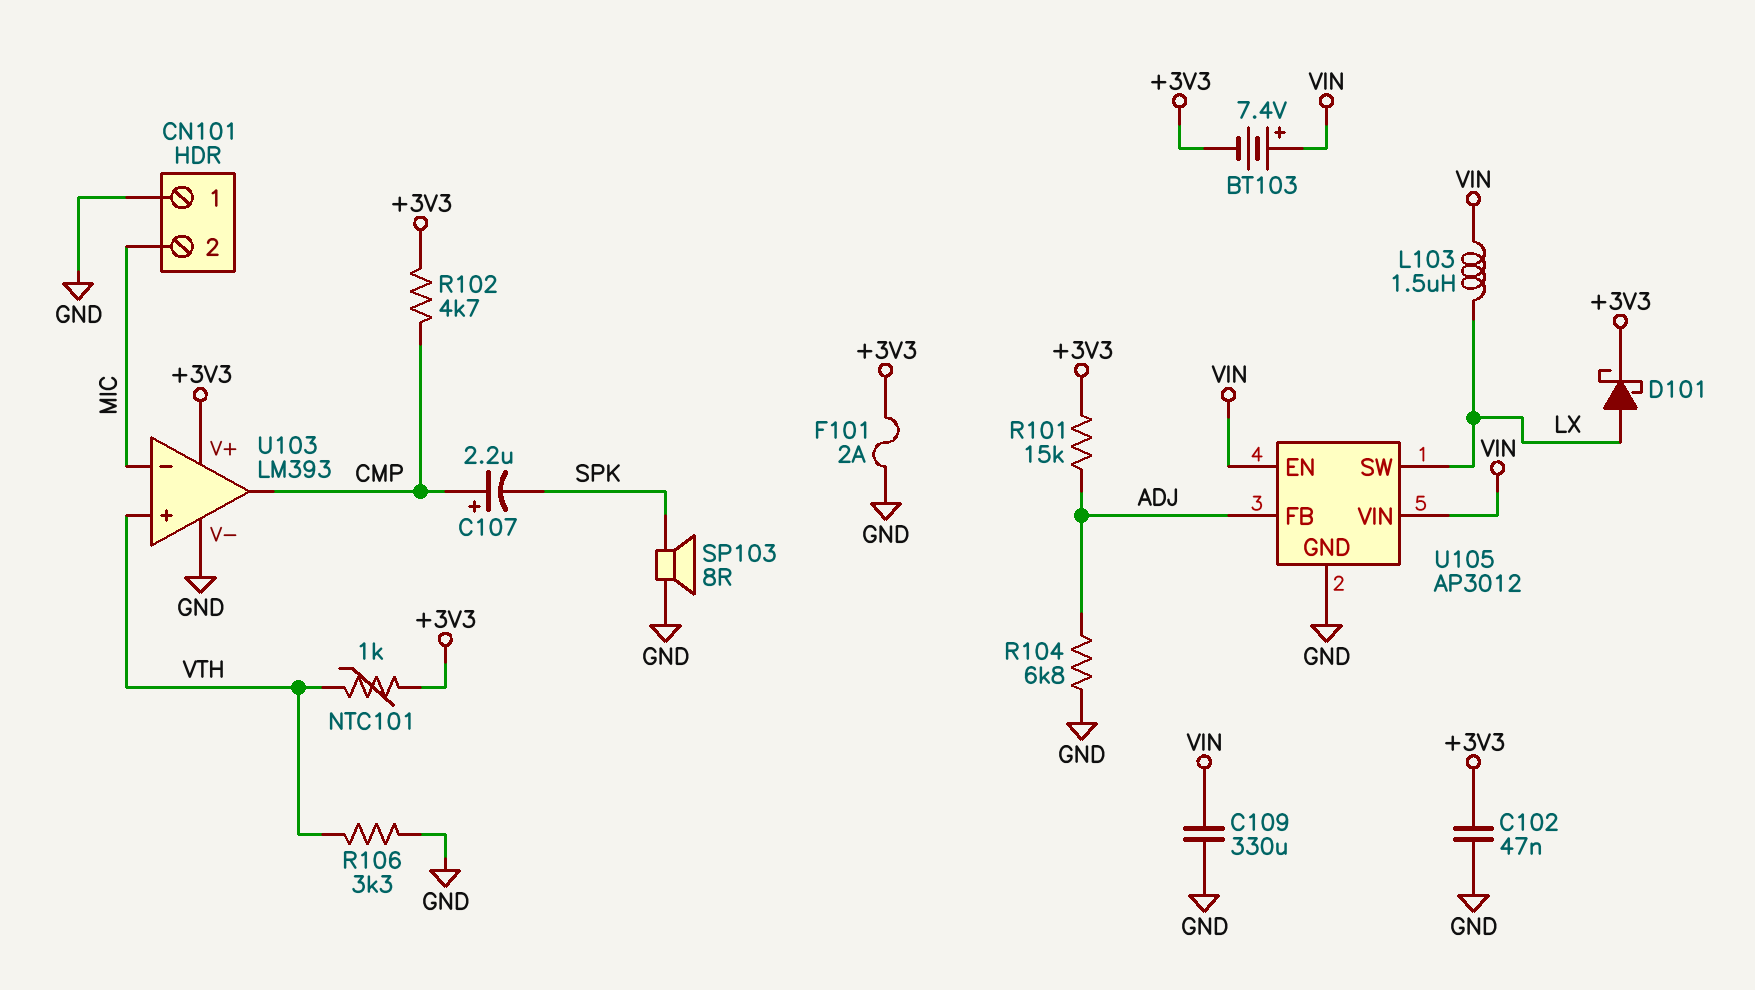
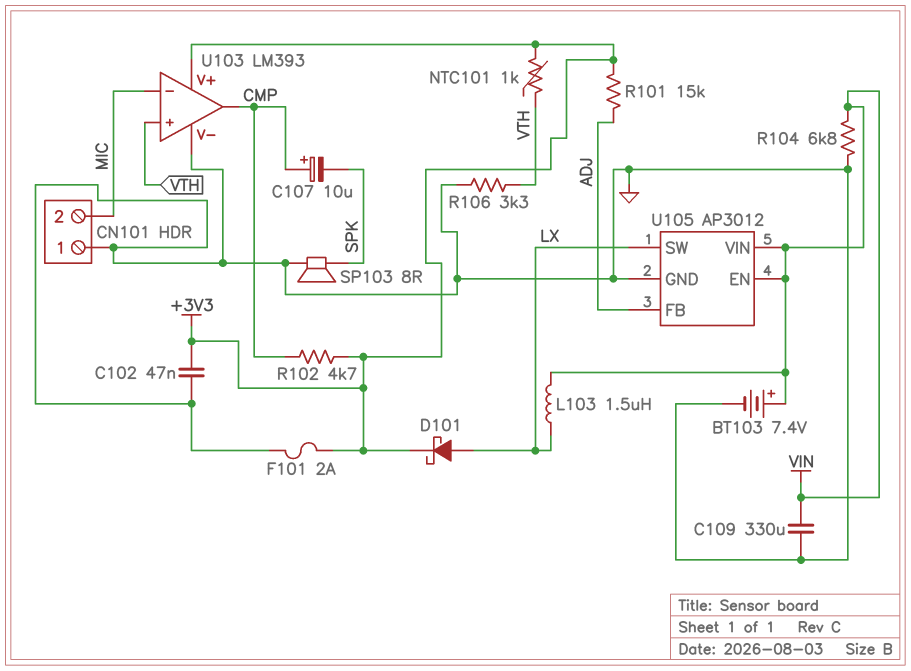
BT103: 7.4V (plus VIN, minus +3V3) -> 7.4V (plus VIN, minus GND)
C107: 2.2uF (plus CMP, minus SPK) -> 10uF (plus CMP, minus SPK)
R104: 6.8k (ADJ, GND) -> 6.8k (GND, VIN)

